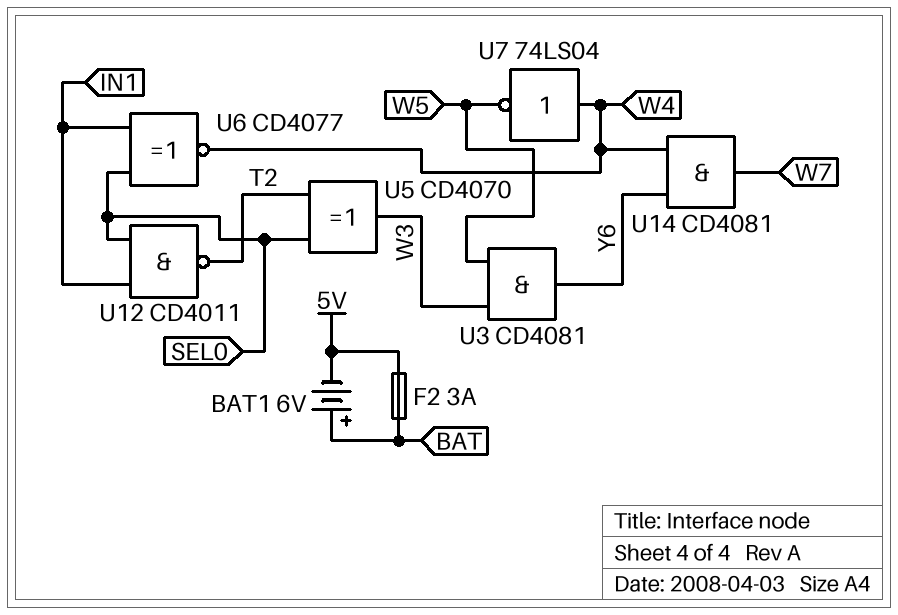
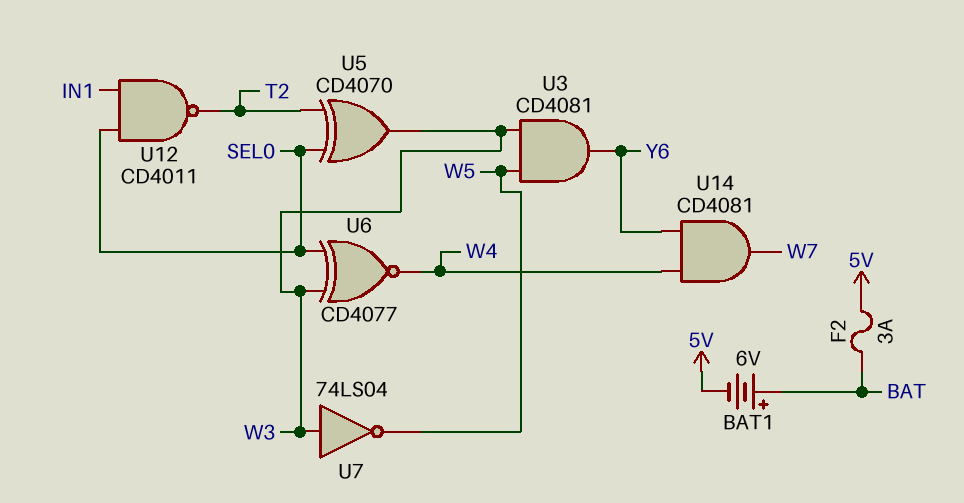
U6: XNOR CD4077 (in IN1, in SEL0, out W4) -> XNOR CD4077 (in SEL0, in W3, out W4)
U7: NOT 74LS04 (in W4, out W5) -> NOT 74LS04 (in W3, out W5)

